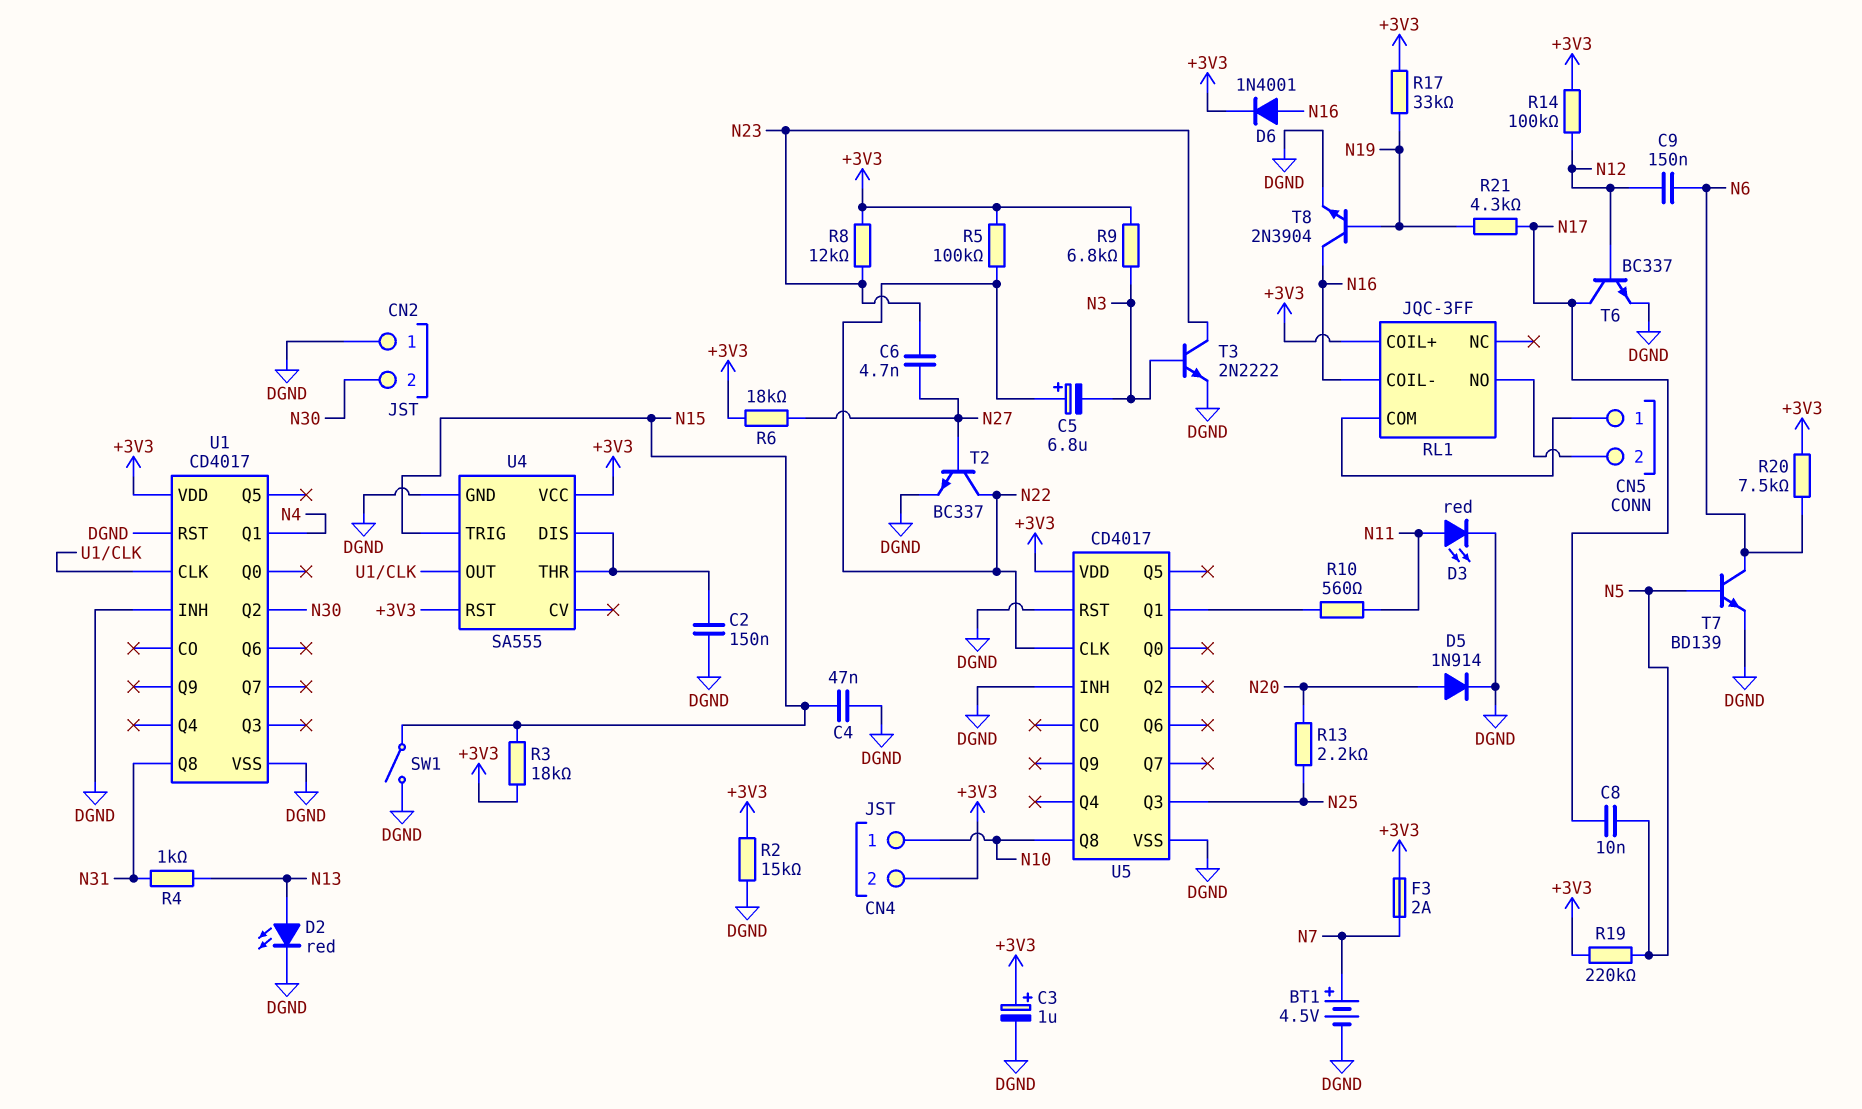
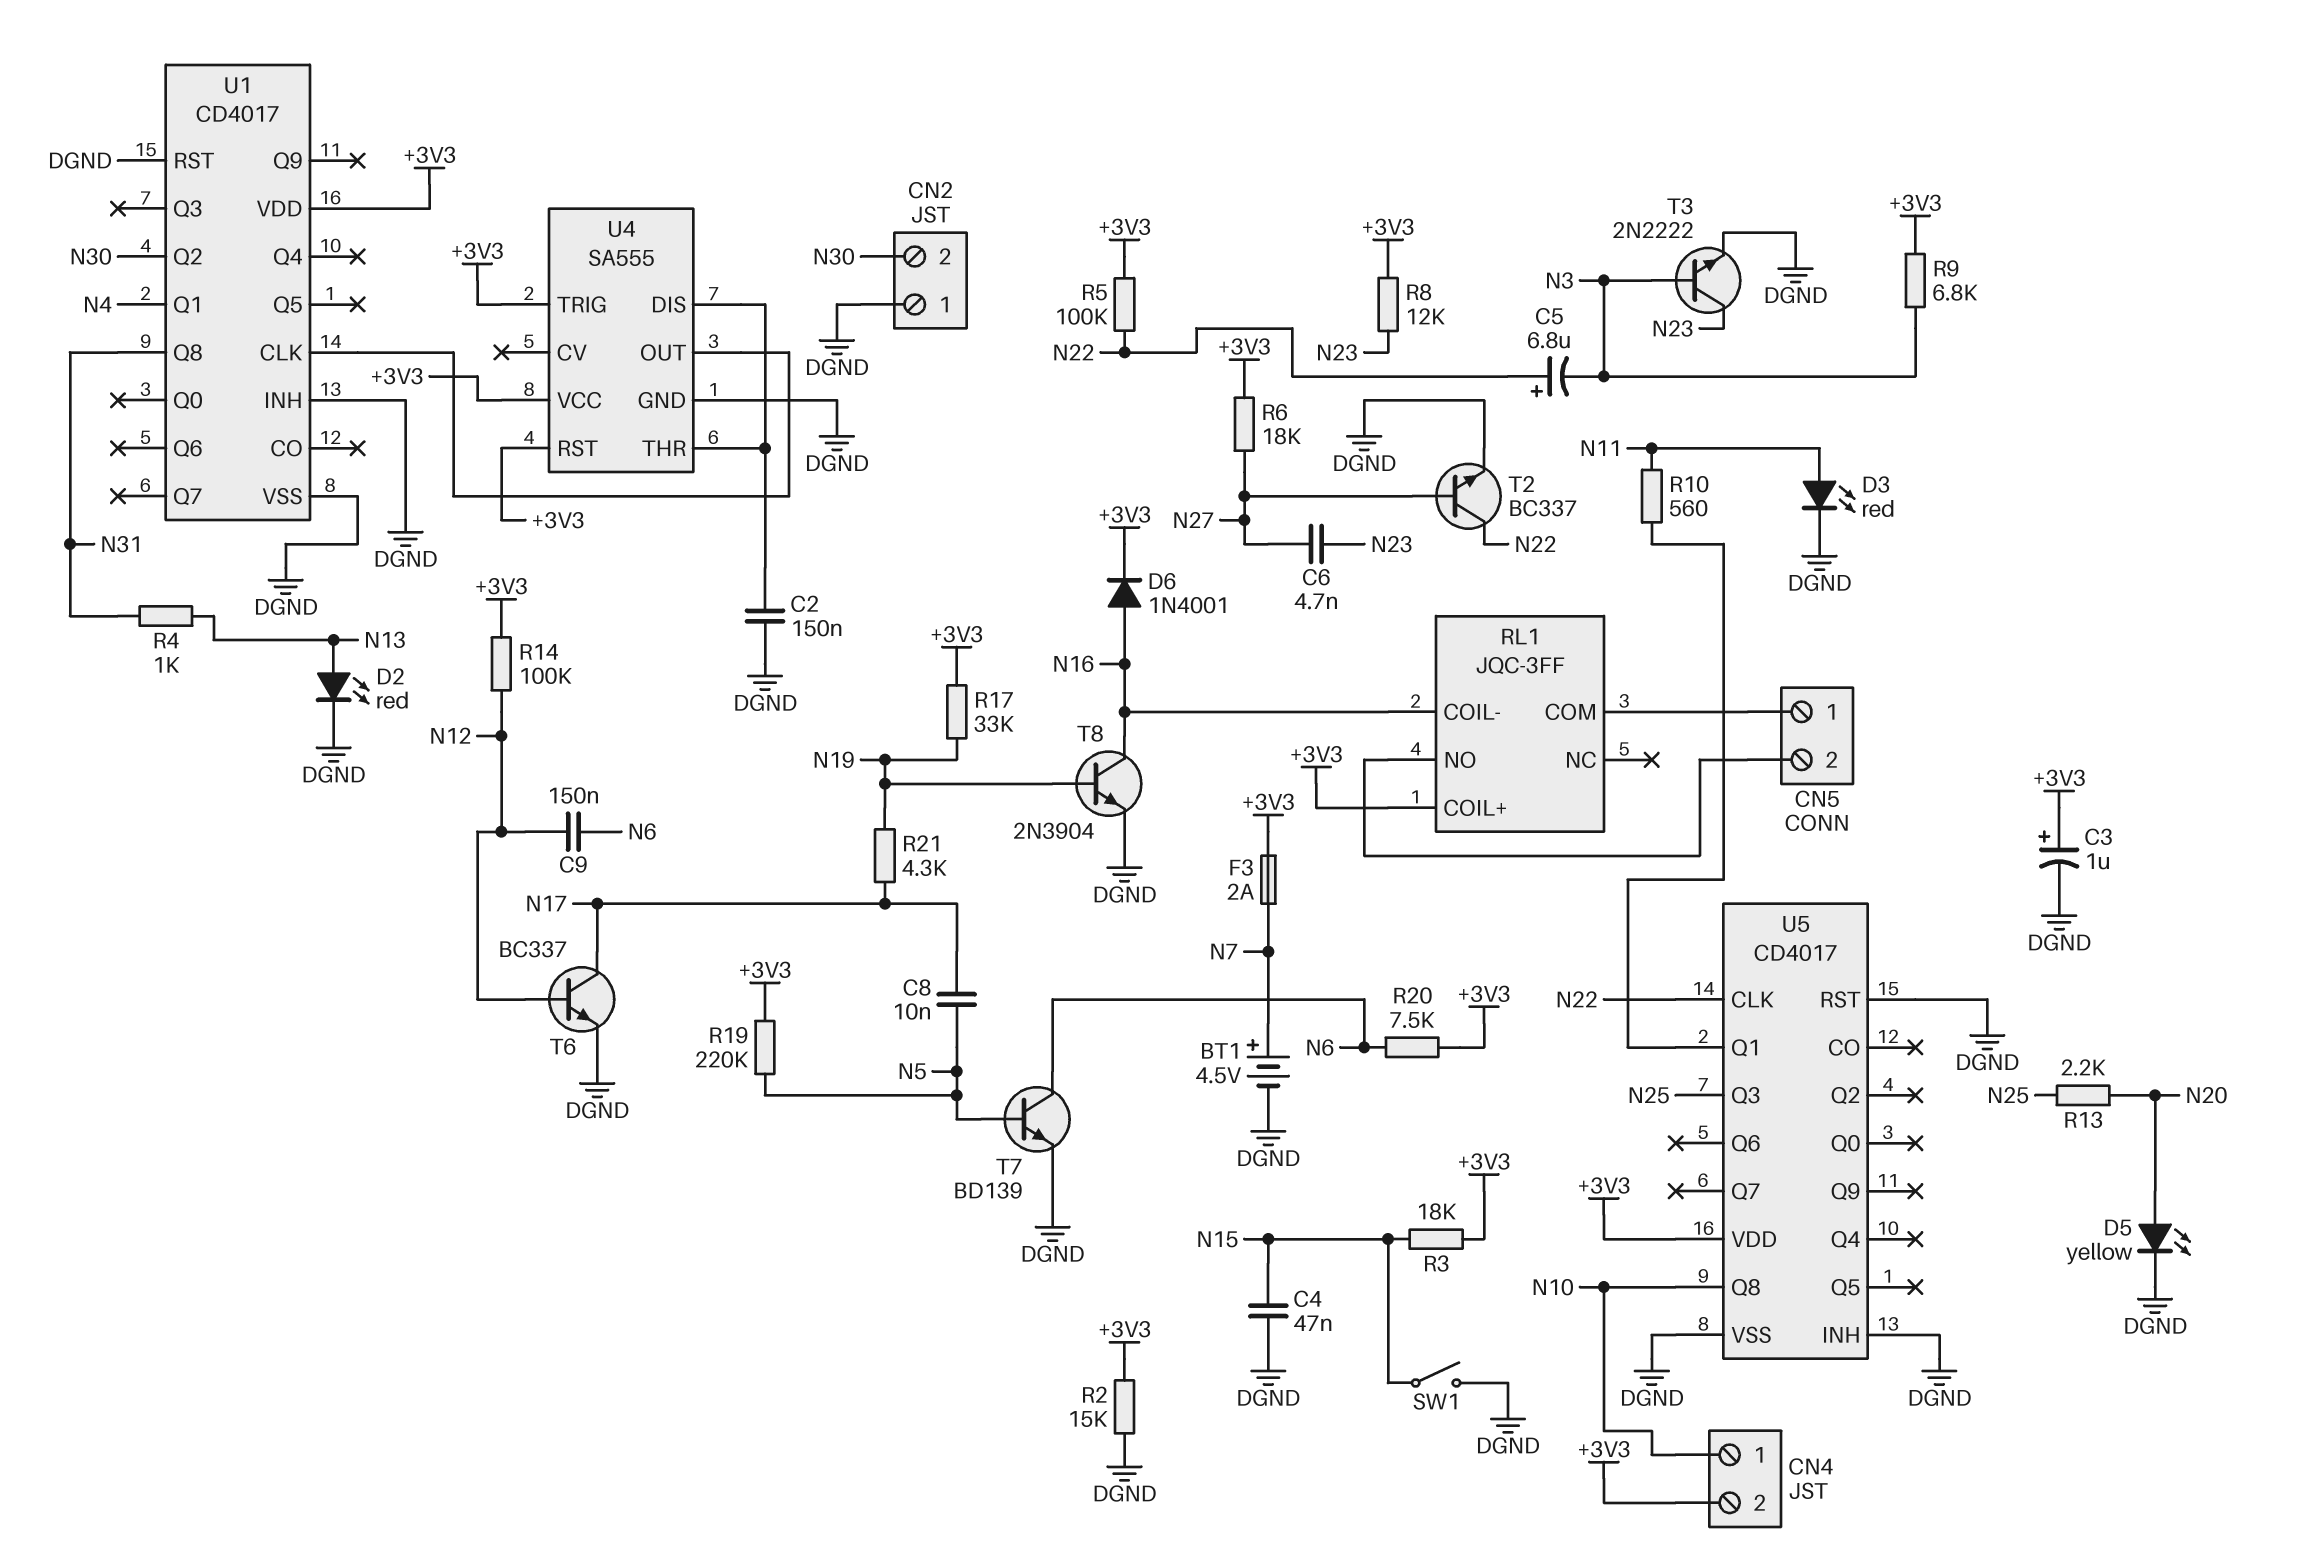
D5: diode 1N914 (A N20, K DGND) -> LED yellow (A N20, K DGND)
U4 pin TRIG: N15 -> +3V3

